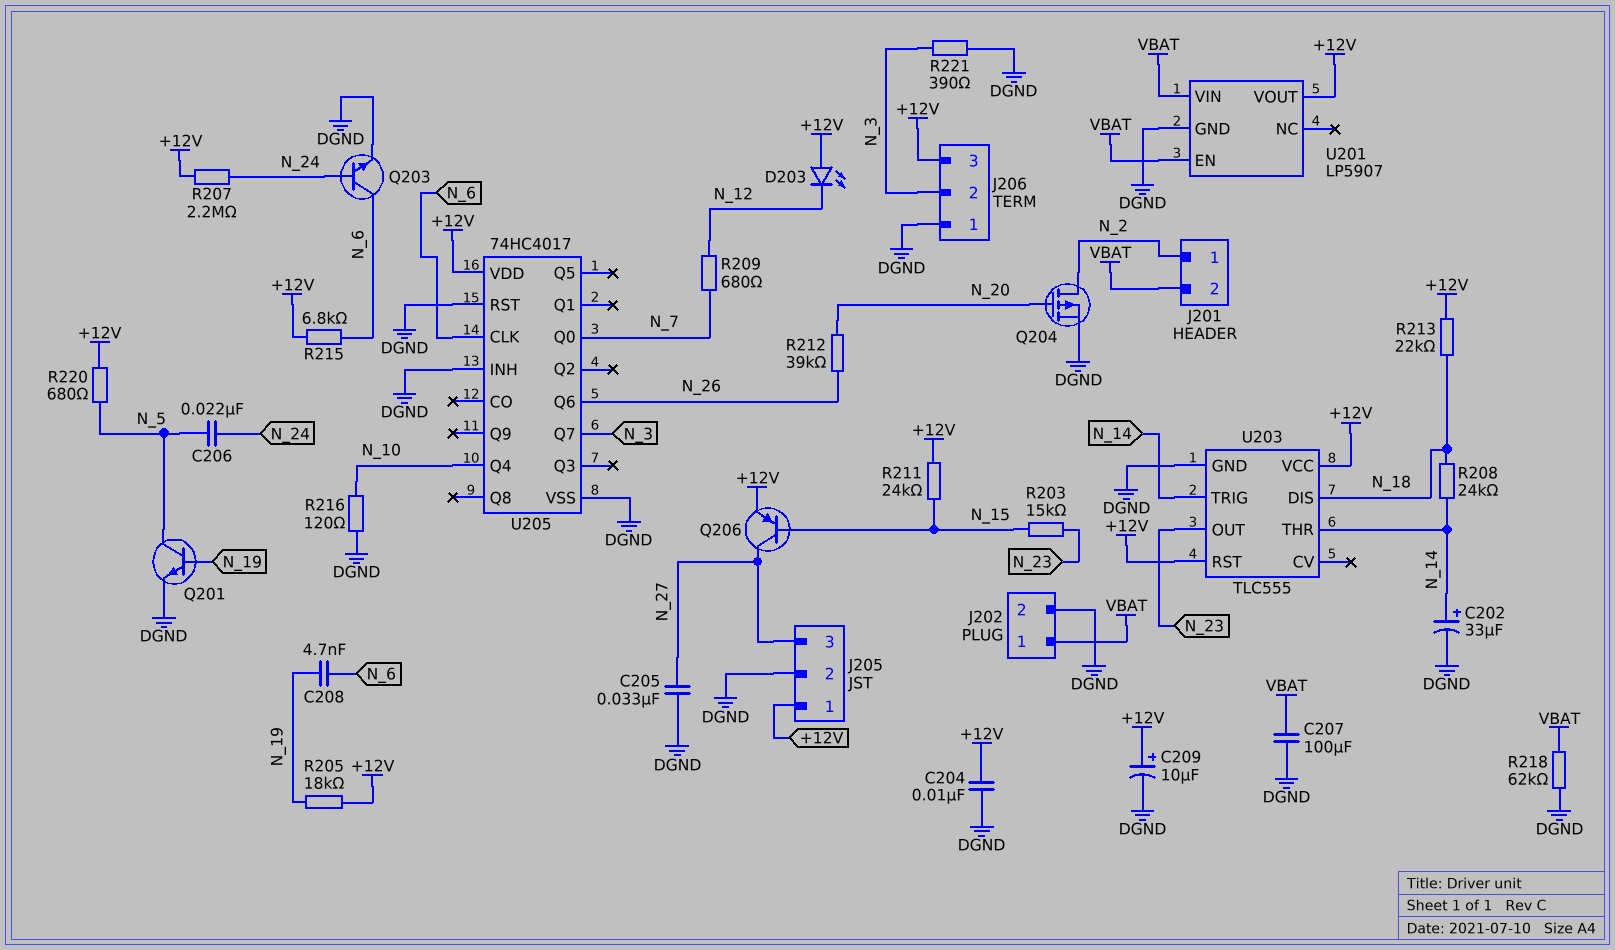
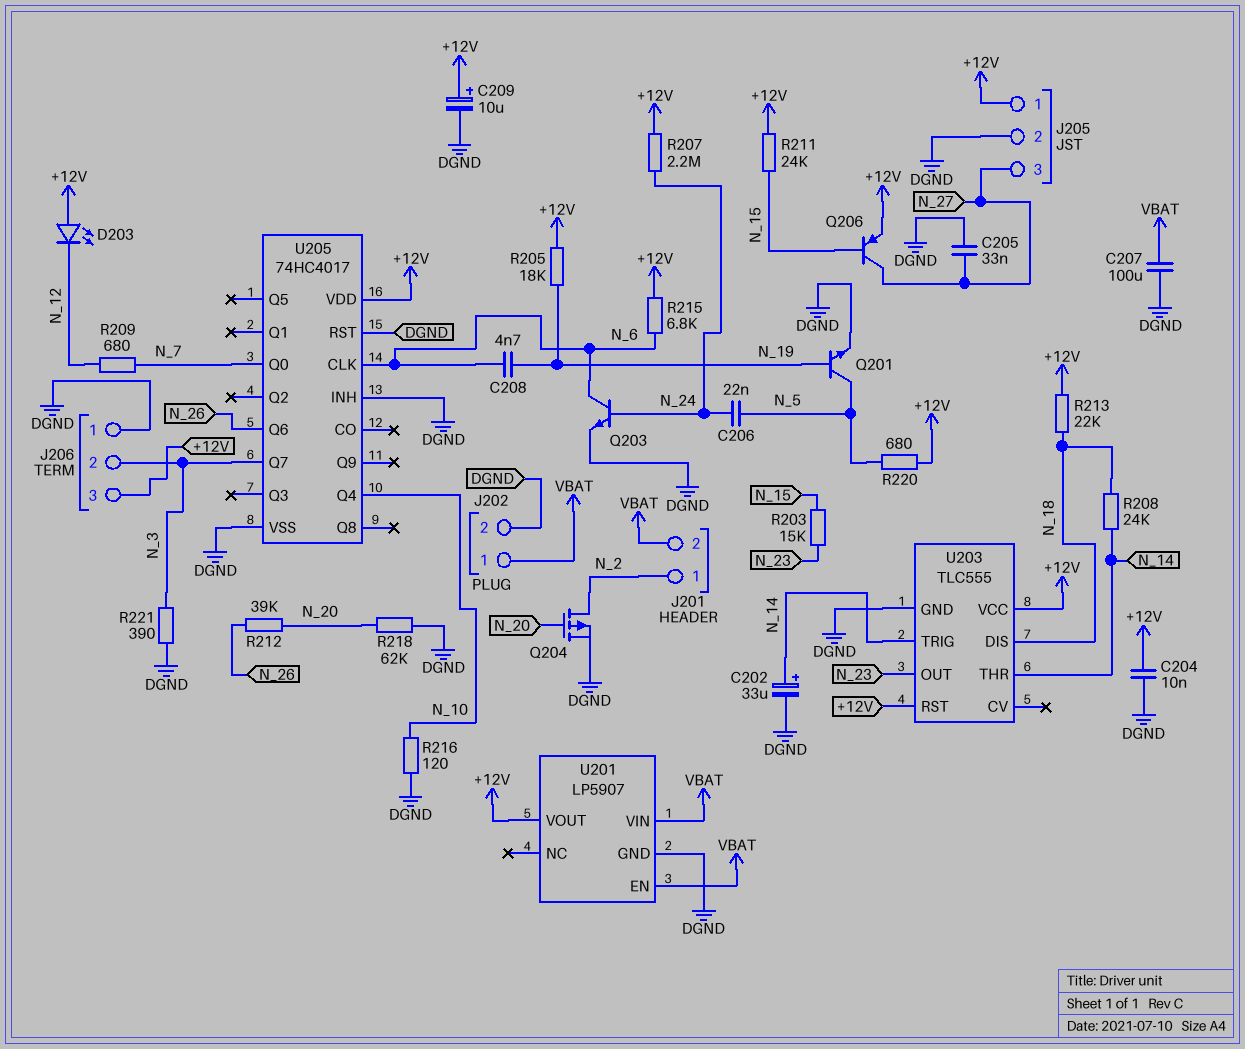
R218: 62k (DGND, VBAT) -> 62k (DGND, N_20)

